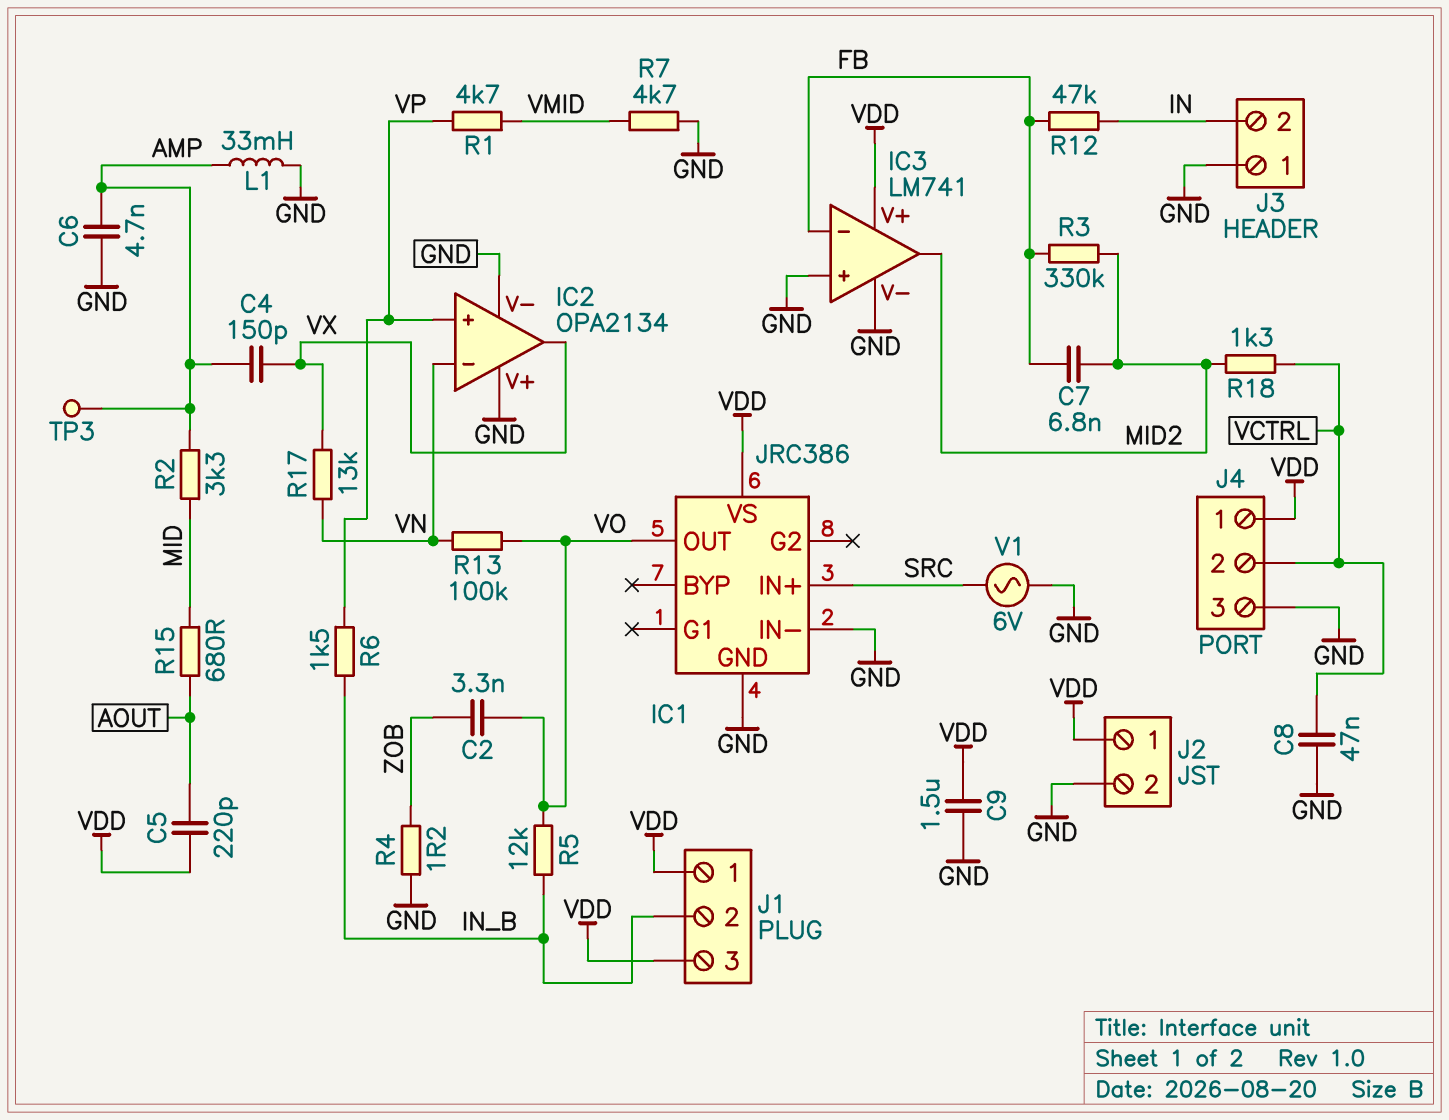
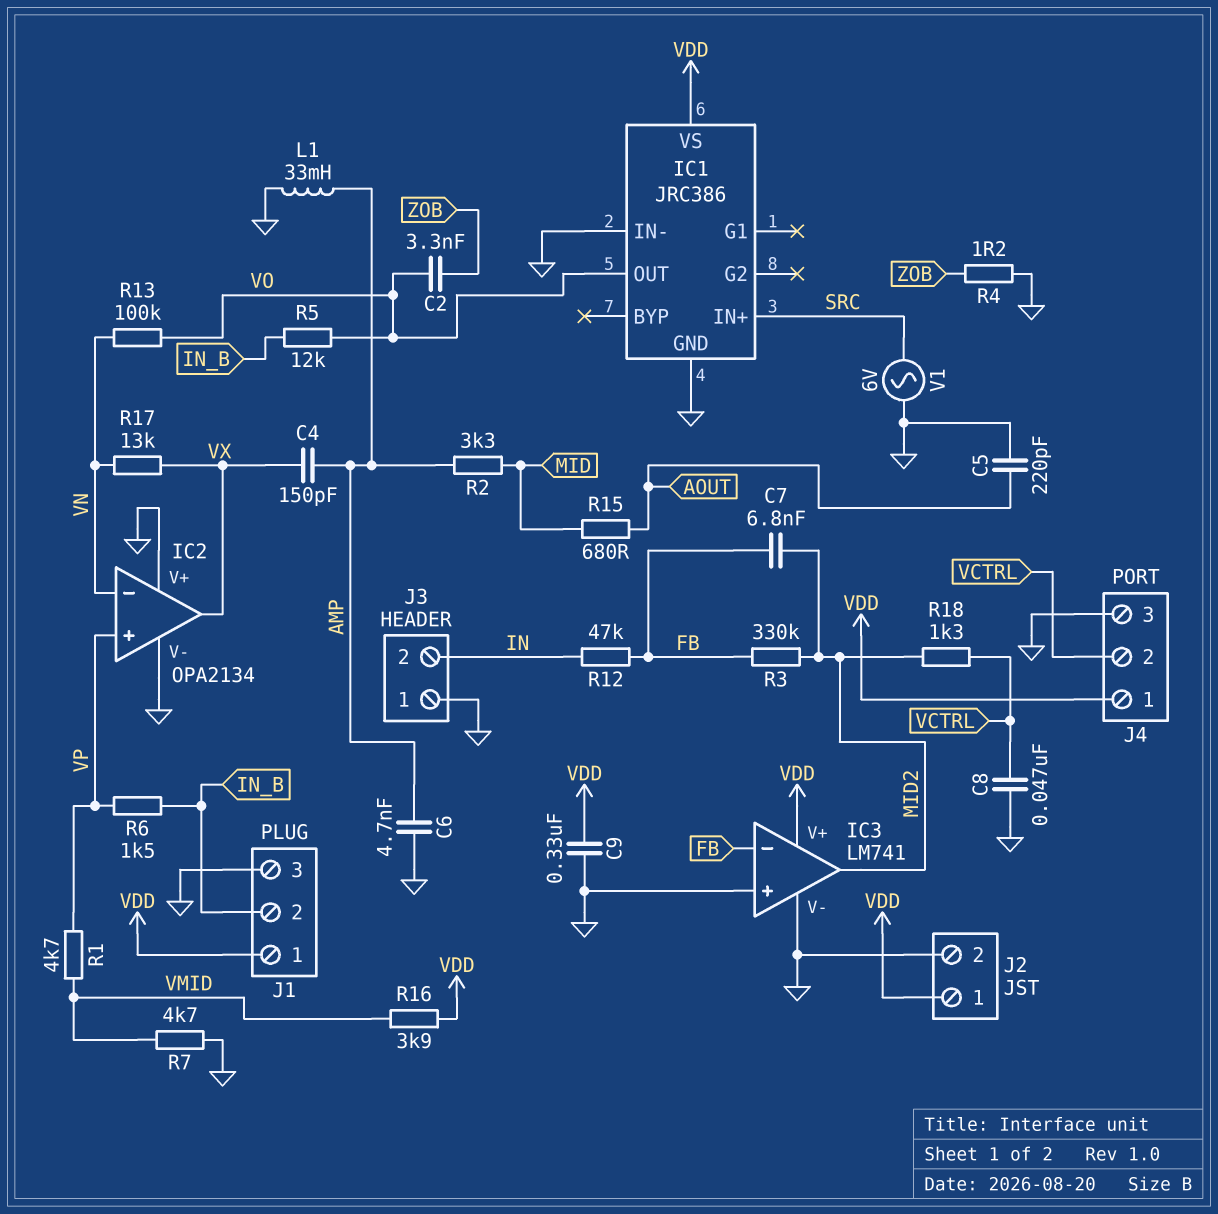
C5: 220pF (AOUT, VDD) -> 220pF (AOUT, GND)
C9: 1.5uF (GND, VDD) -> 330nF (GND, VDD)
J1 pin 3: VDD -> GND
R16: none -> 3.9k (VDD, VMID)
TP3: test point (AMP) -> none

